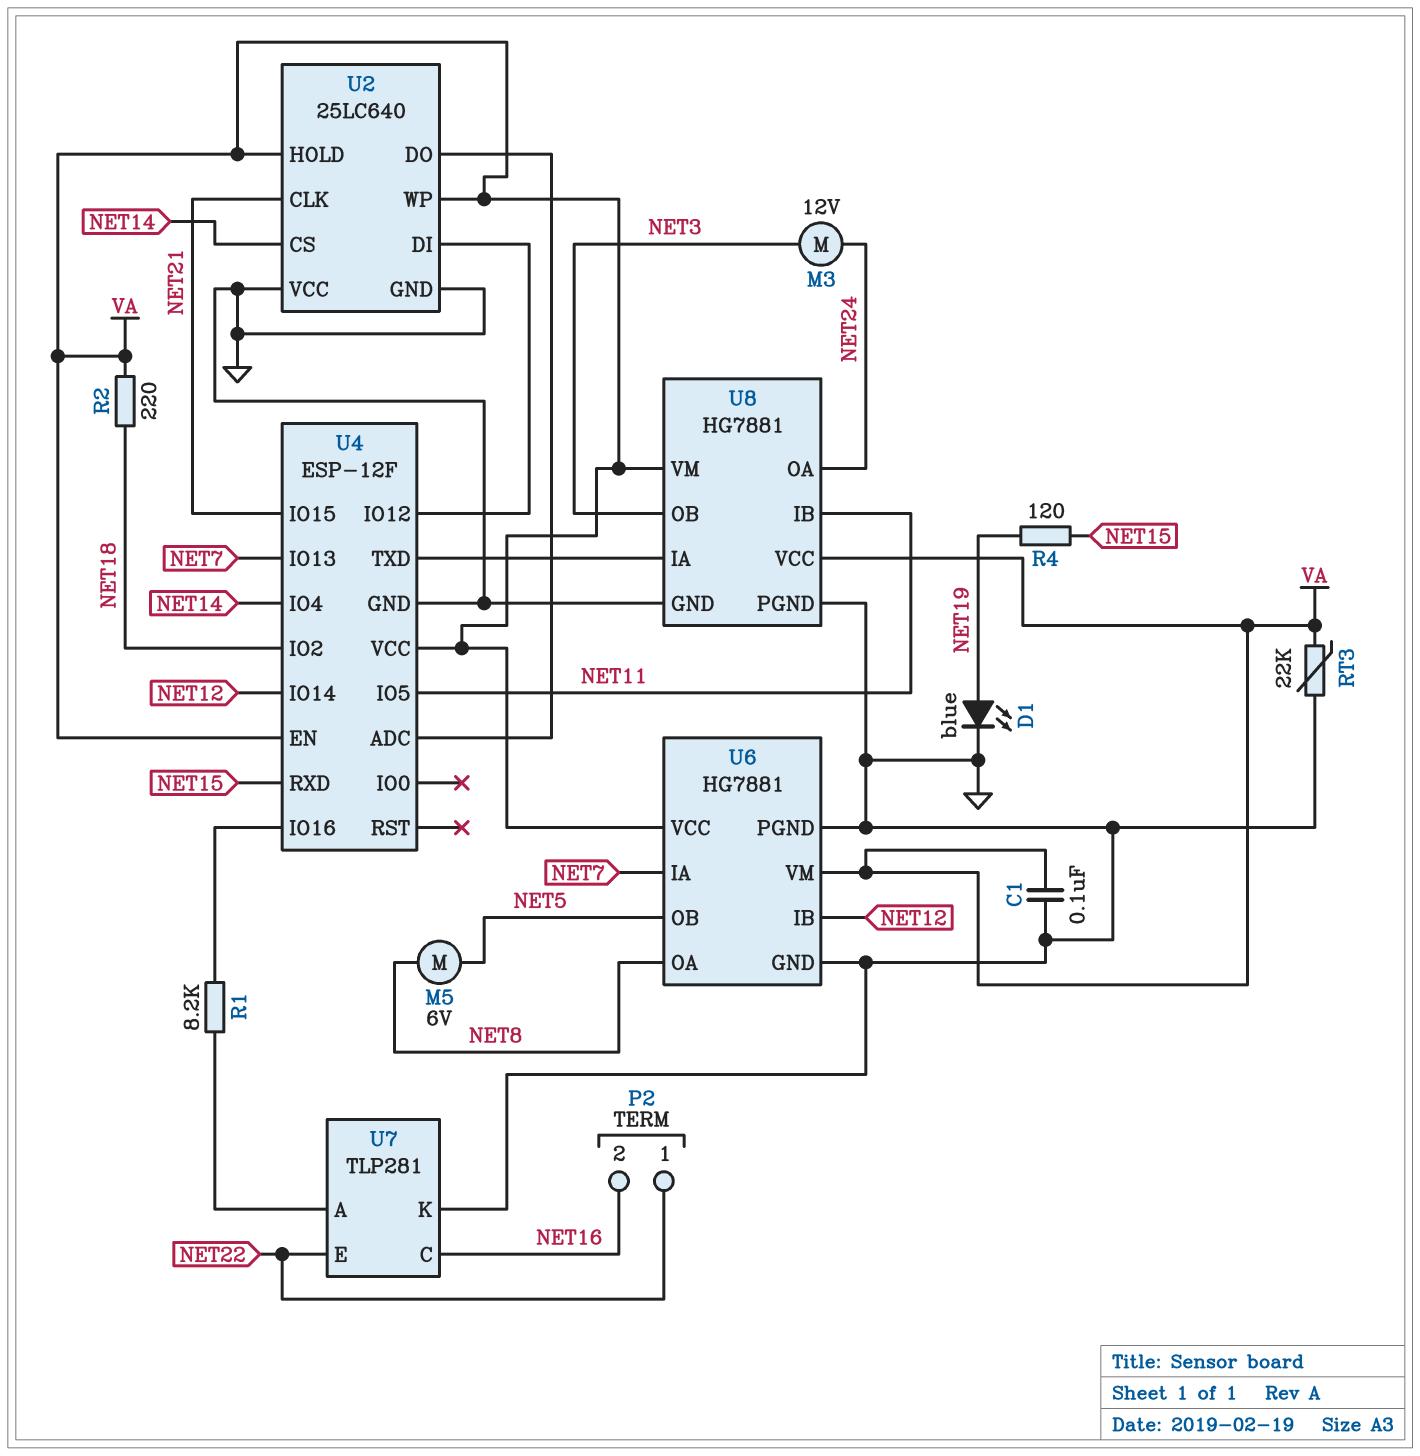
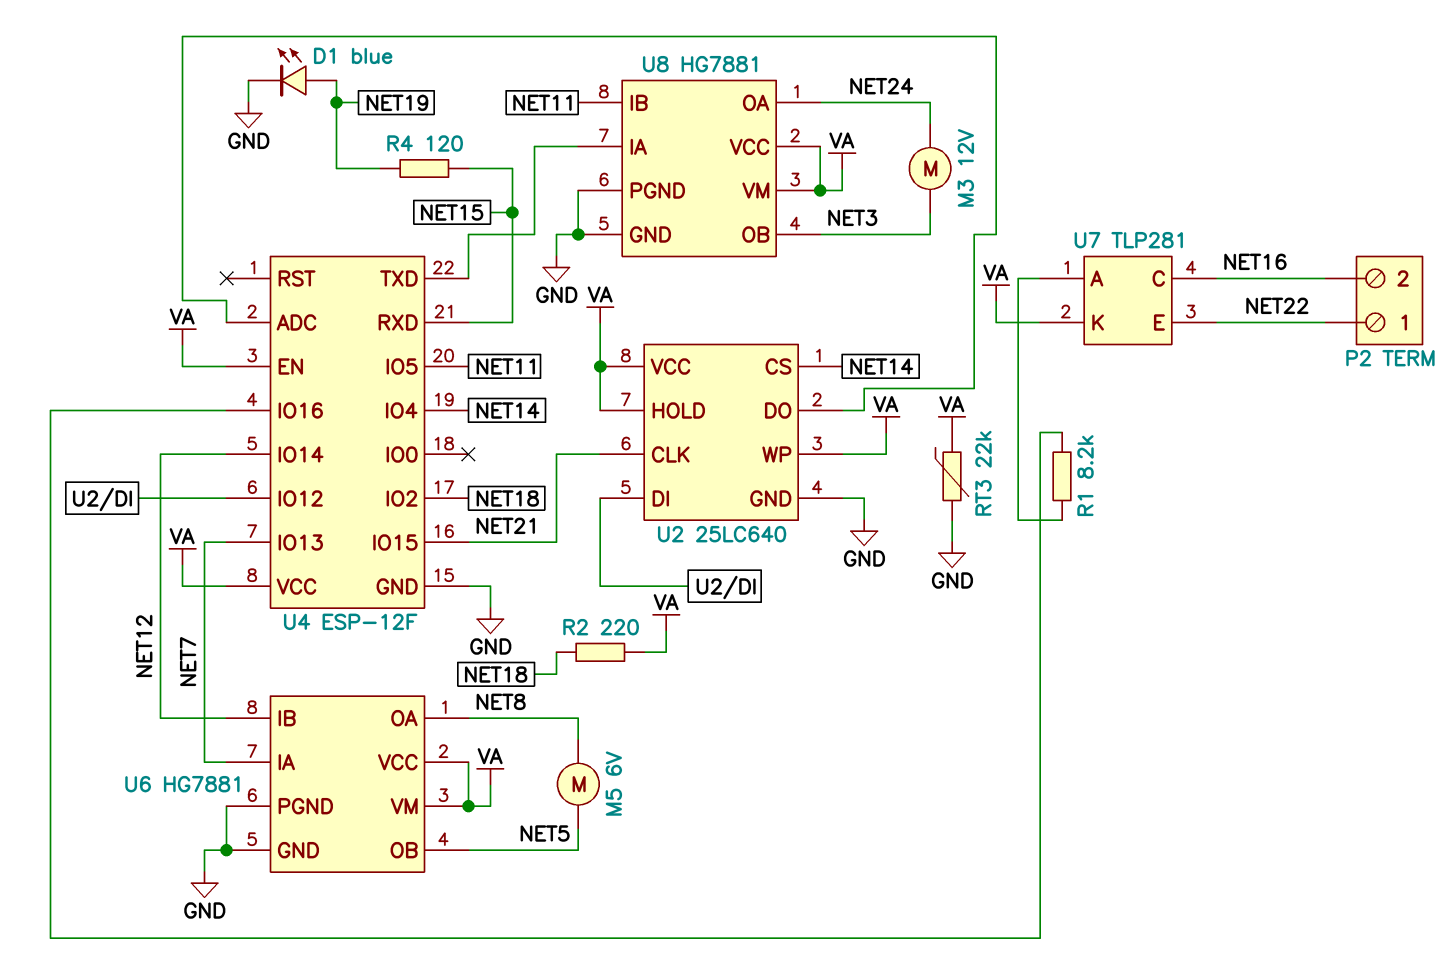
C1: 100nF (GND, VA) -> none
U2 pin VCC: GND -> VA
U7 pin K: GND -> VA

